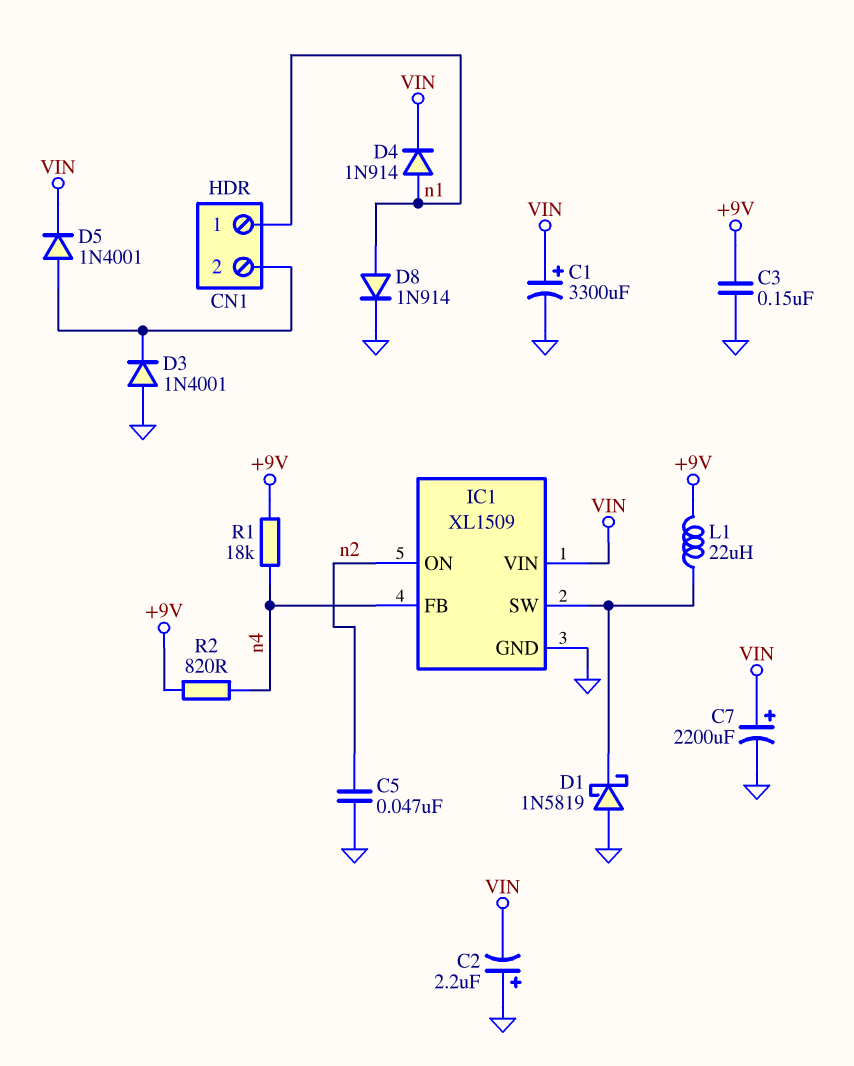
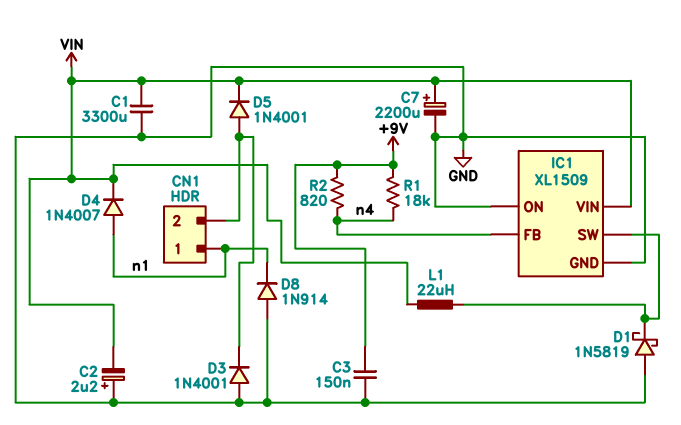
C1: 3300uF (plus VIN, minus GND) -> 3300uF (GND, VIN)
C5: 47nF (GND, n2) -> none
D4: diode 1N914 (A n1, K VIN) -> diode 1N4007 (A n1, K VIN)
D8: diode 1N914 (A n1, K GND) -> diode 1N914 (A GND, K n1)
IC1 pin ON: n2 -> GND
L1: 22uH (+9V, IC1/SW) -> 22uH (IC1/SW, VIN)

